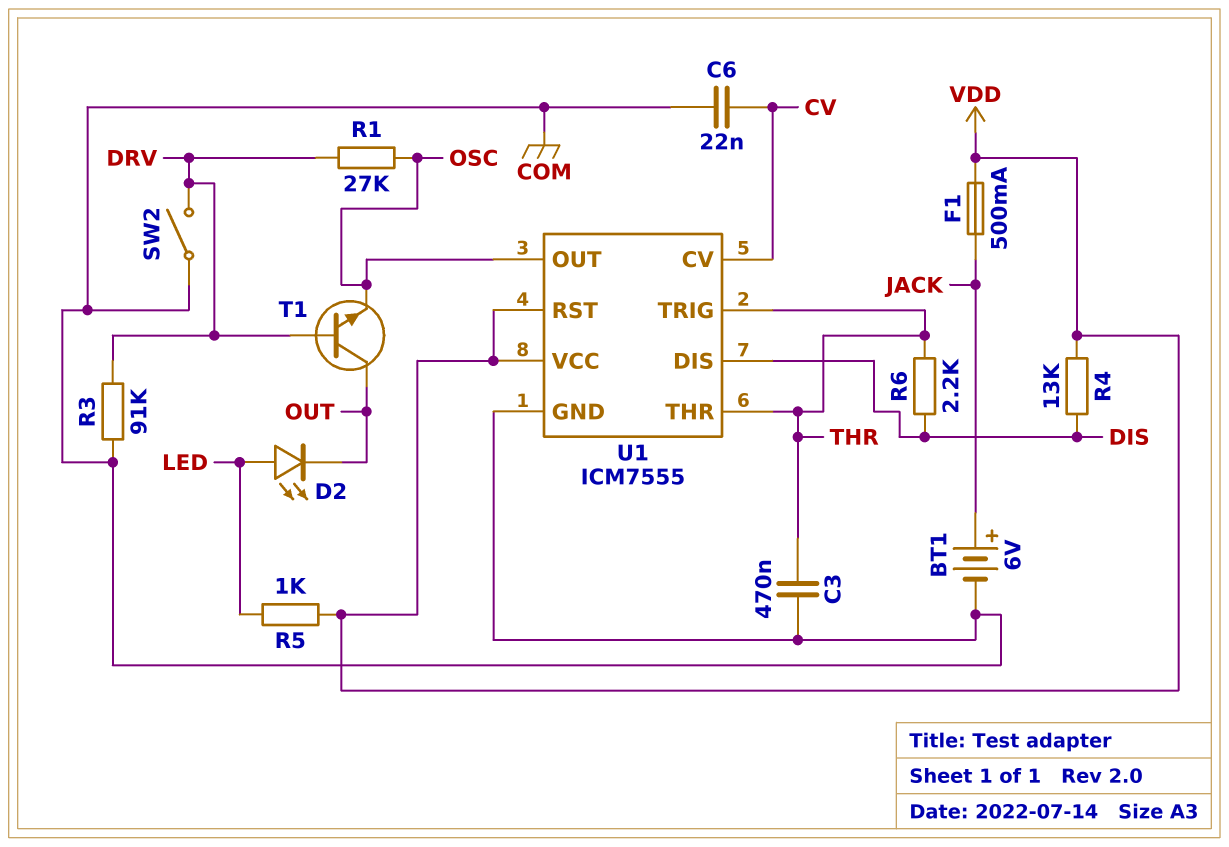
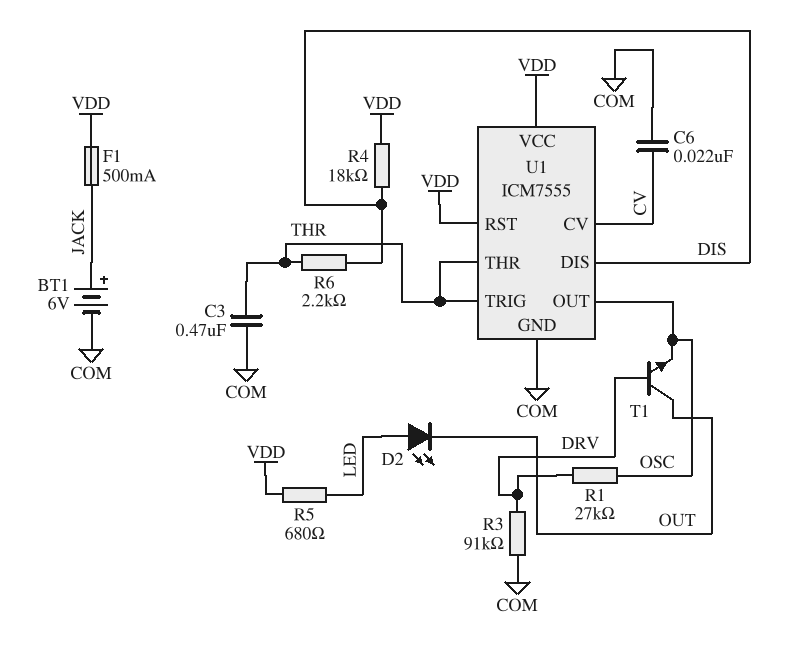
R4: 13k (DIS, VDD) -> 18k (DIS, VDD)
R5: 1k (LED, VDD) -> 680 (LED, VDD)
SW2: switch (COM, DRV) -> none

